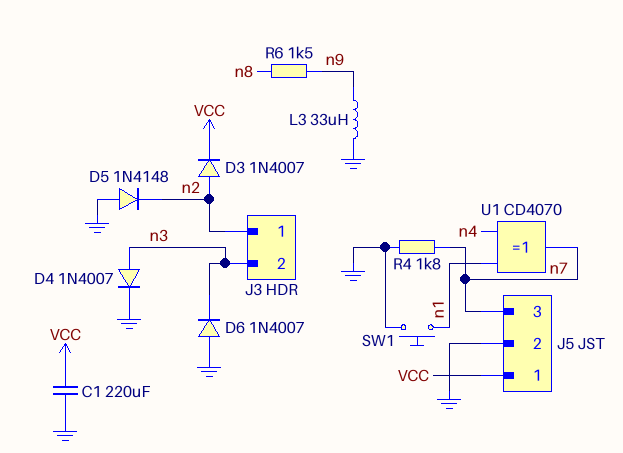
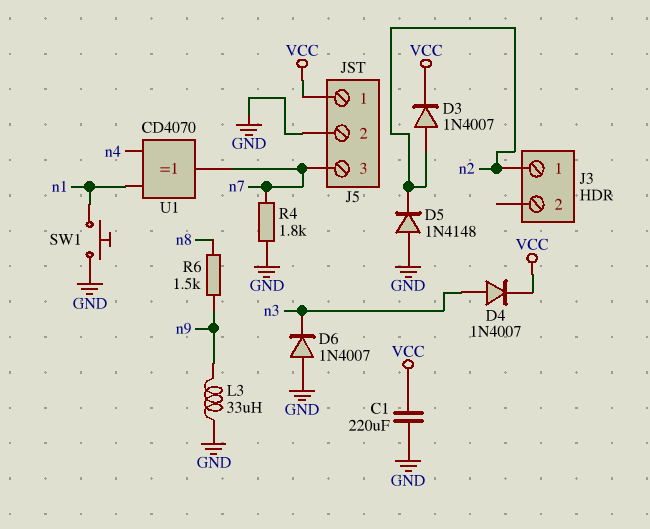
D4: diode 1N4007 (A n3, K GND) -> diode 1N4007 (A n3, K VCC)
J3 pin 2: n3 -> none

